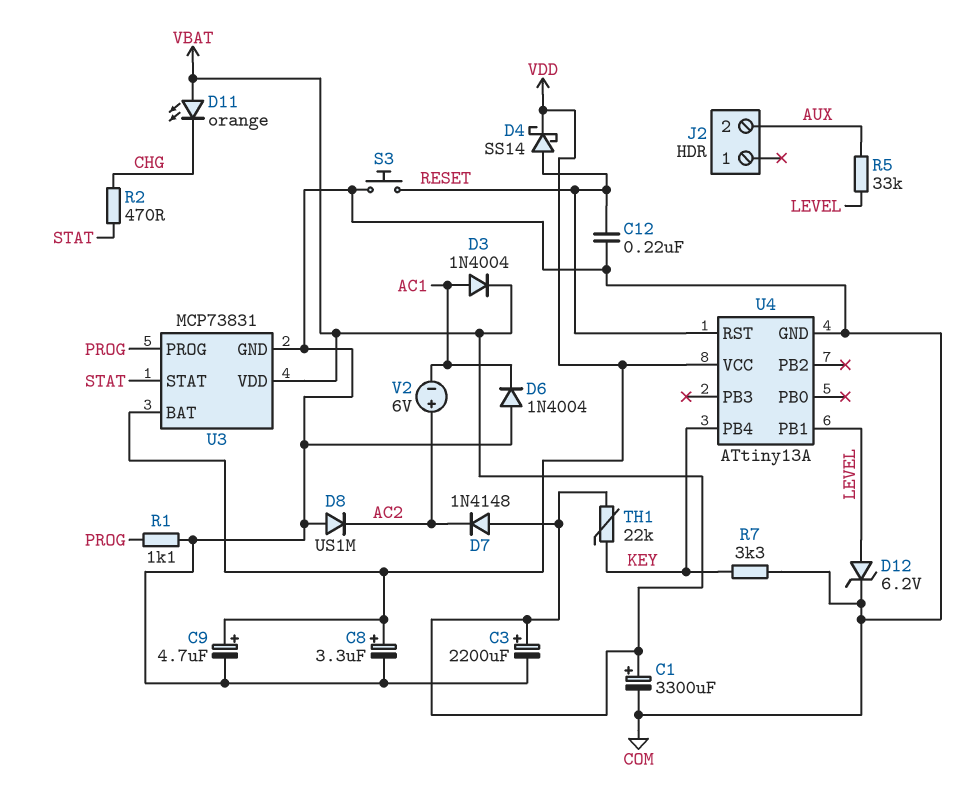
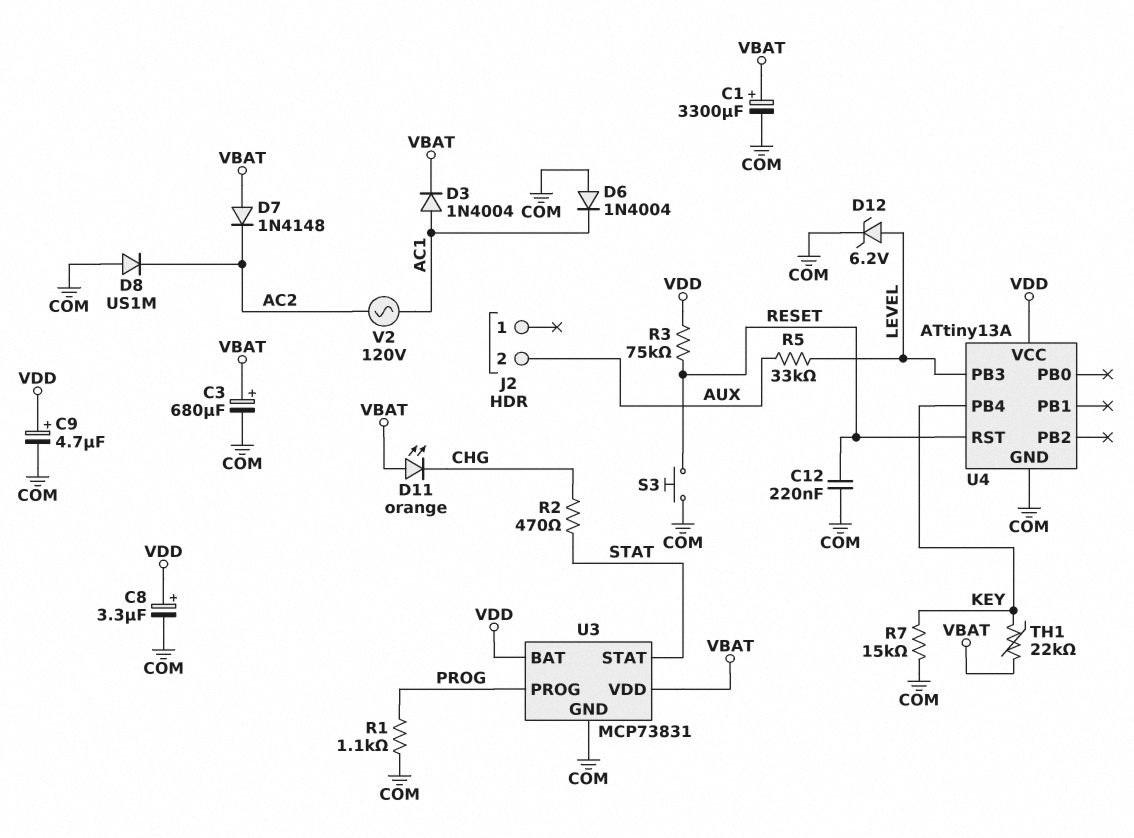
C3: 2200uF (plus VBAT, minus COM) -> 680uF (plus VBAT, minus COM)
D4: schottky SS14 (A RESET, K VDD) -> none
R3: none -> 75k (RESET, VDD)
R7: 3.3k (COM, KEY) -> 15k (COM, KEY)
U4 pin PB1: LEVEL -> none
U4 pin PB3: none -> LEVEL
V2: 6V (plus AC2, minus AC1) -> AC 120V (AC1, AC2)

